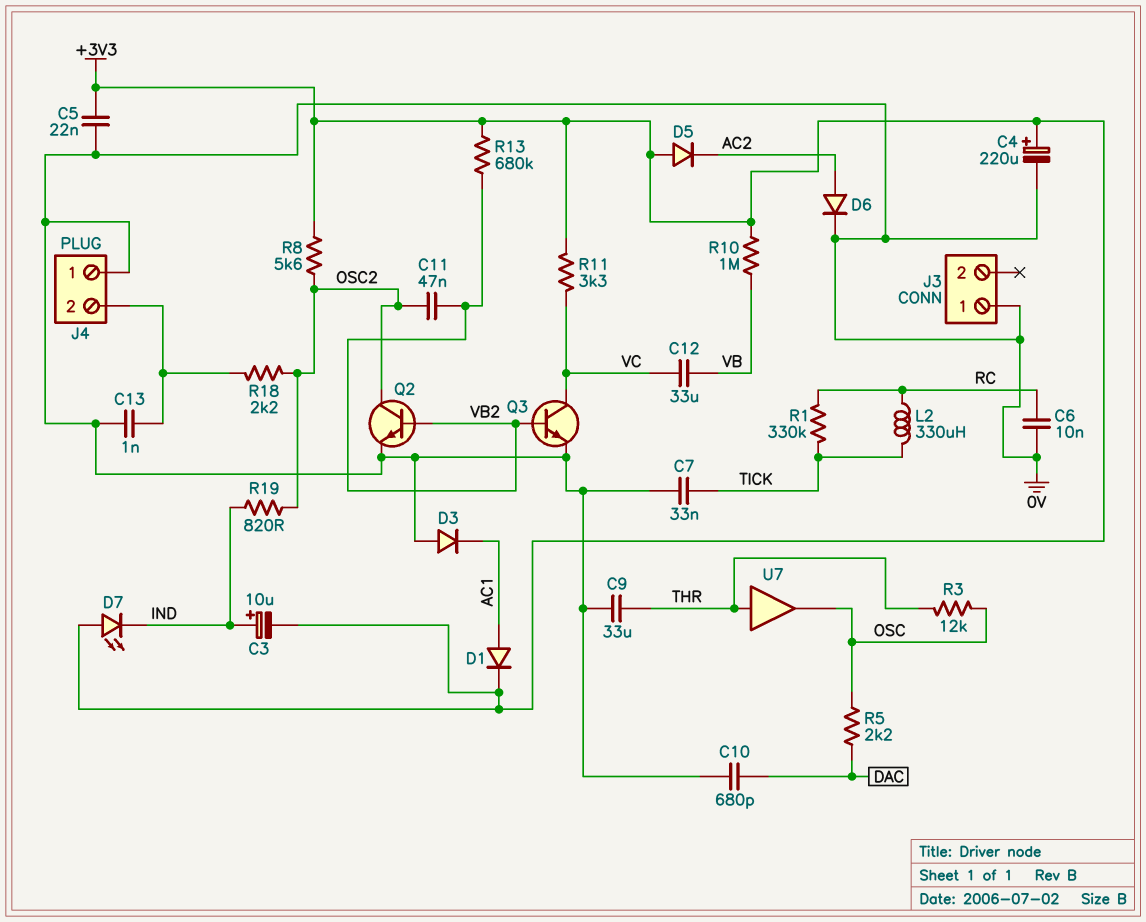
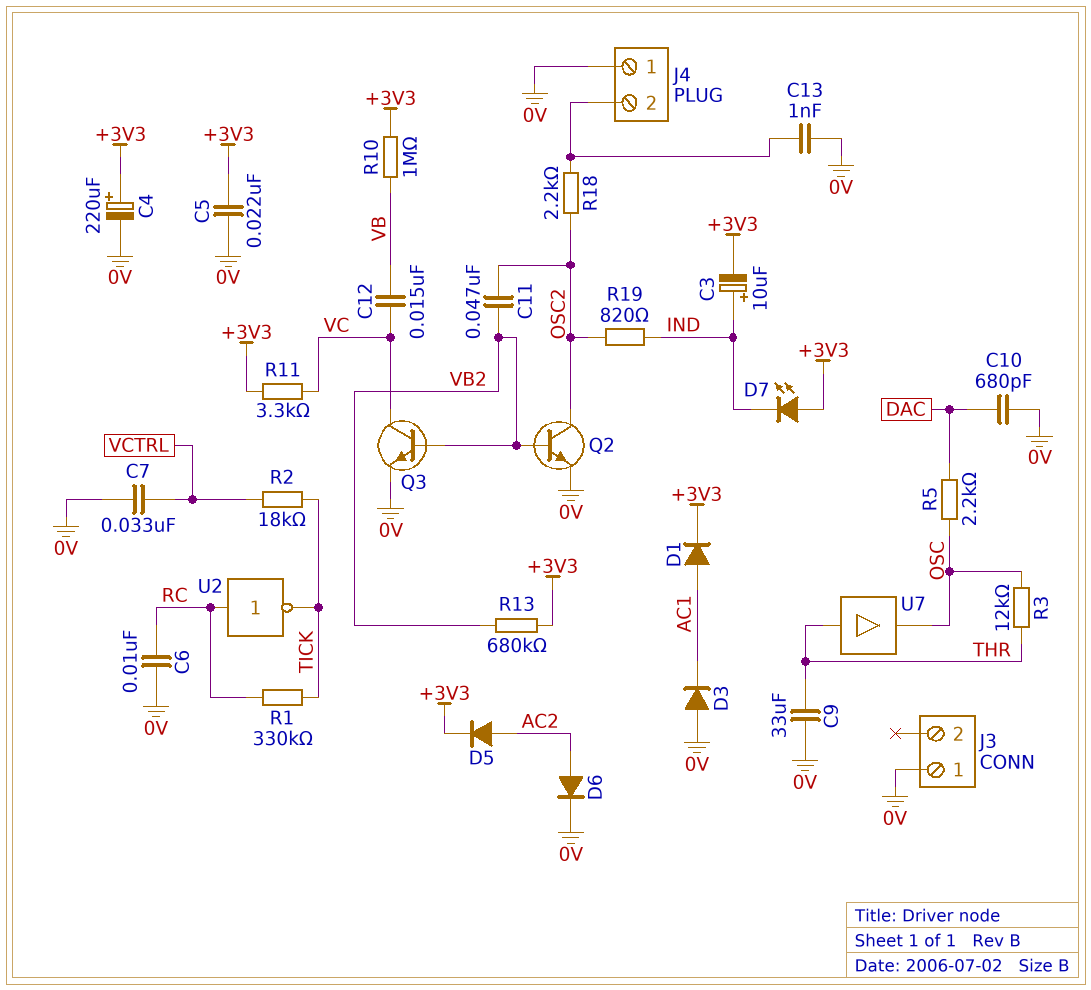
C7: 33nF (0V, TICK) -> 33nF (0V, VCTRL)
C12: 33uF (VB, VC) -> 15nF (VB, VC)
D5: diode (A +3V3, K AC2) -> diode (A AC2, K +3V3)
L2: 330uH (RC, TICK) -> none
R2: none -> 18k (TICK, VCTRL)
R8: 5.6k (+3V3, OSC2) -> none
U2: none -> NOT (in RC, out TICK)

